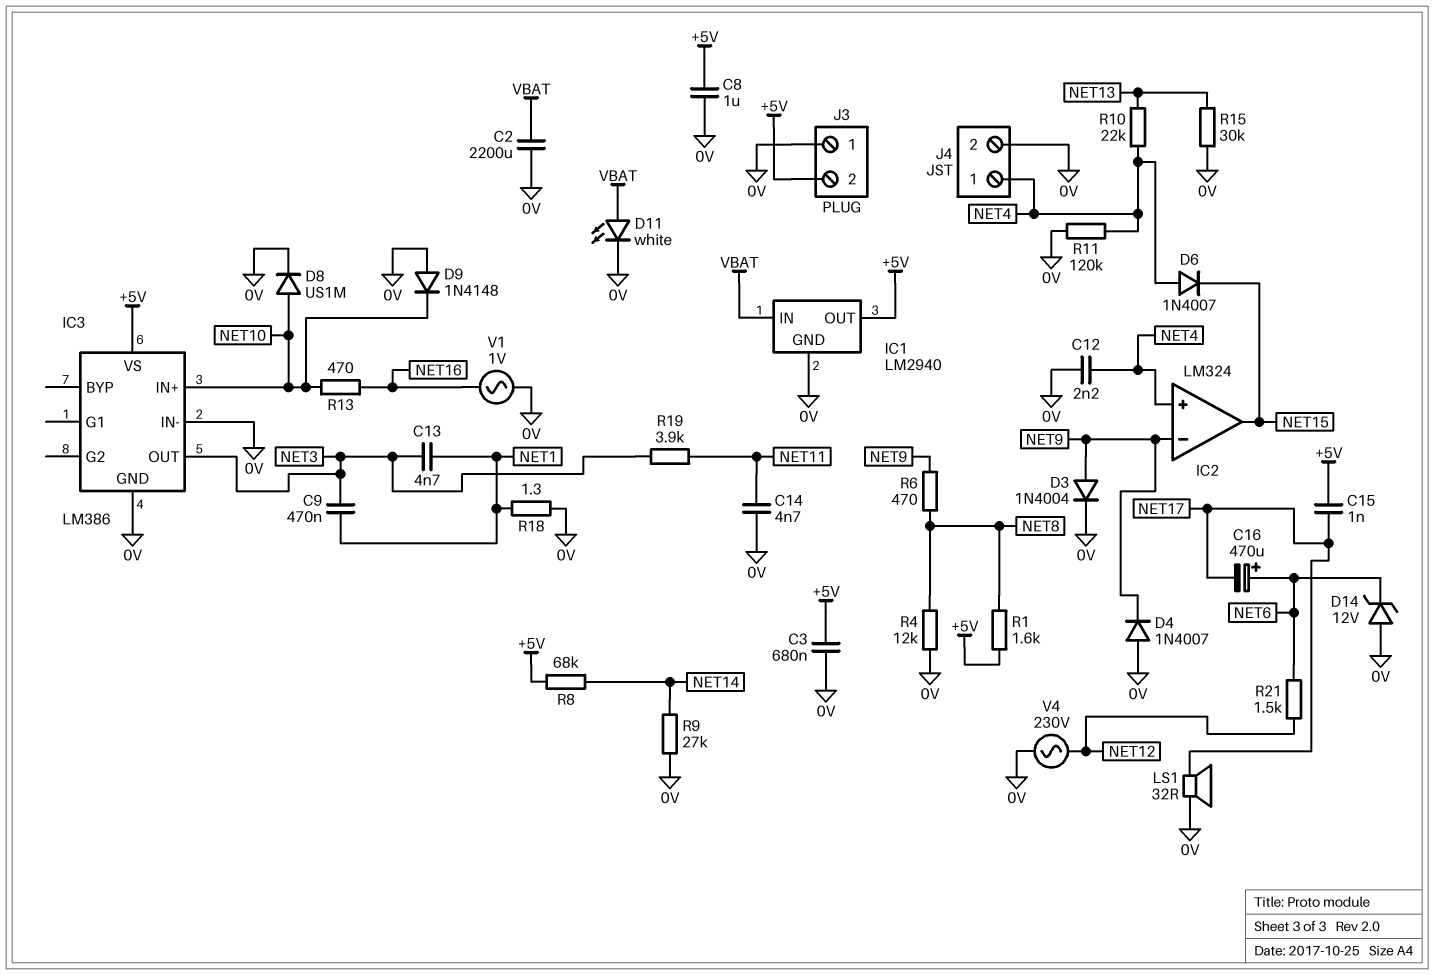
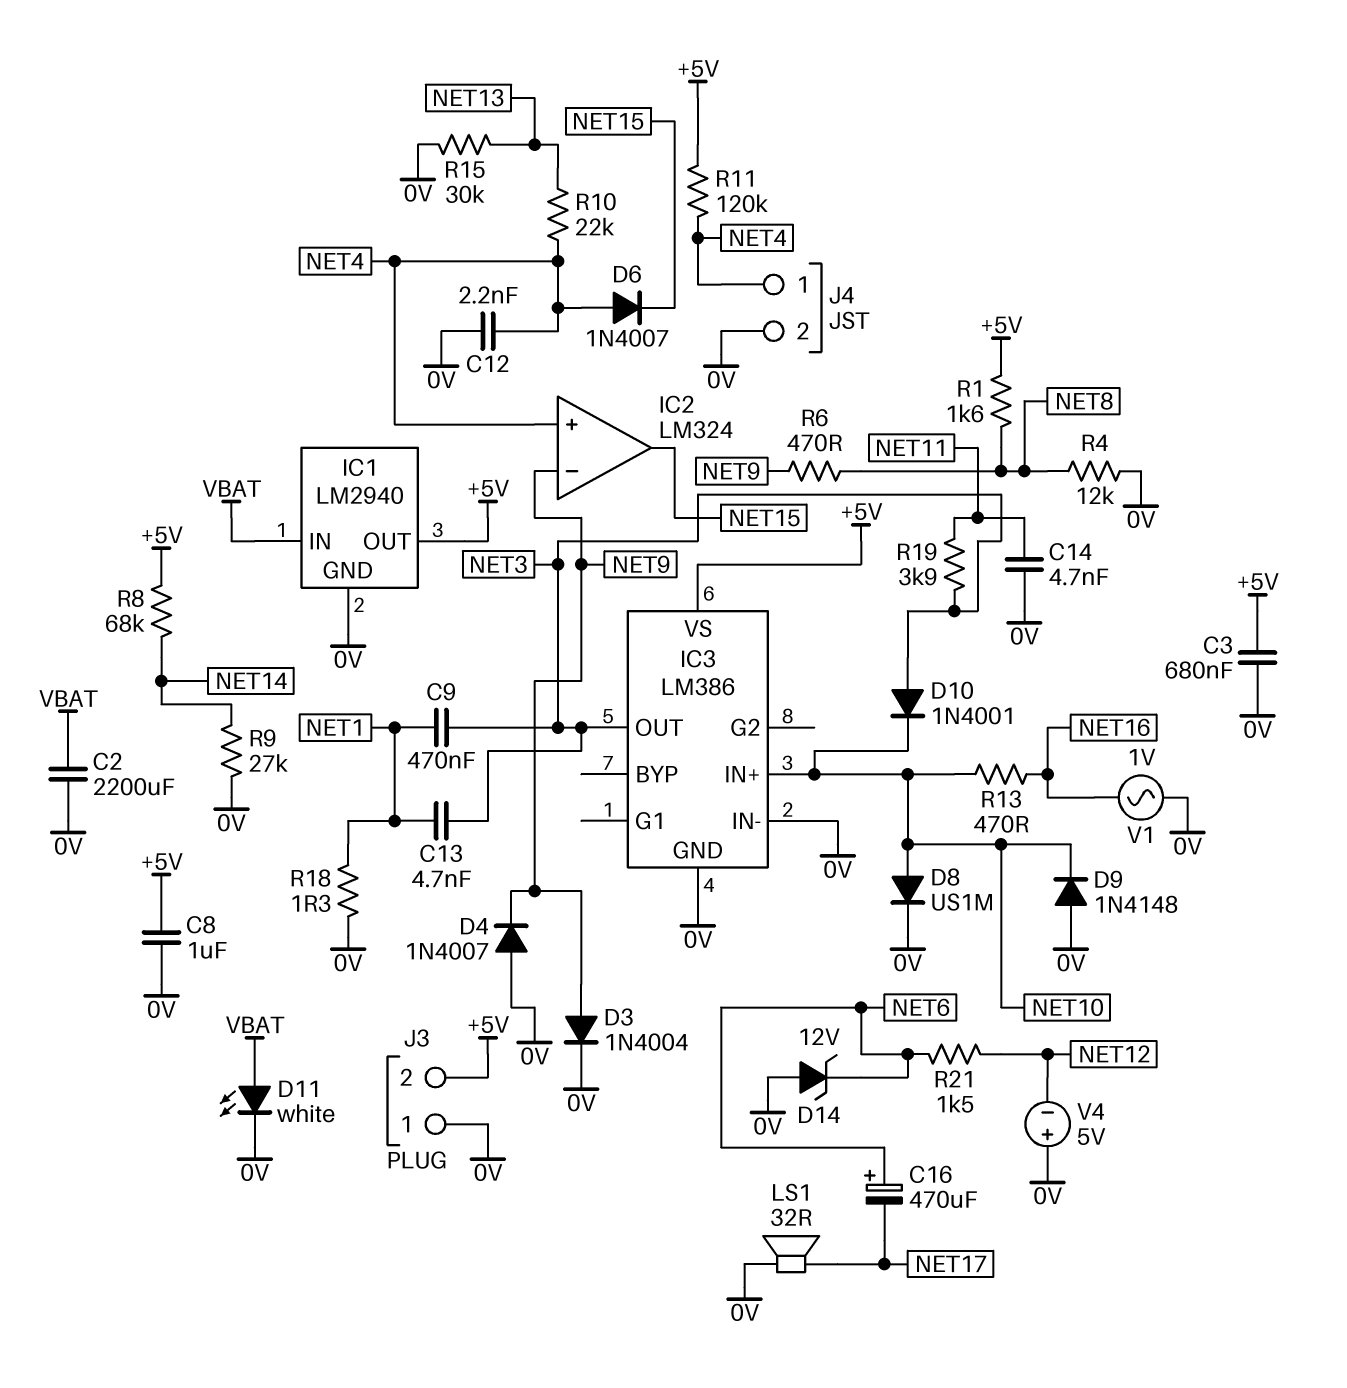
C15: 1nF (+5V, NET17) -> none
D10: none -> diode 1N4001 (A NET3, K NET10)
R11: 120k (0V, NET4) -> 120k (+5V, NET4)
V4: AC 230V (0V, NET12) -> 5V (plus 0V, minus NET12)

